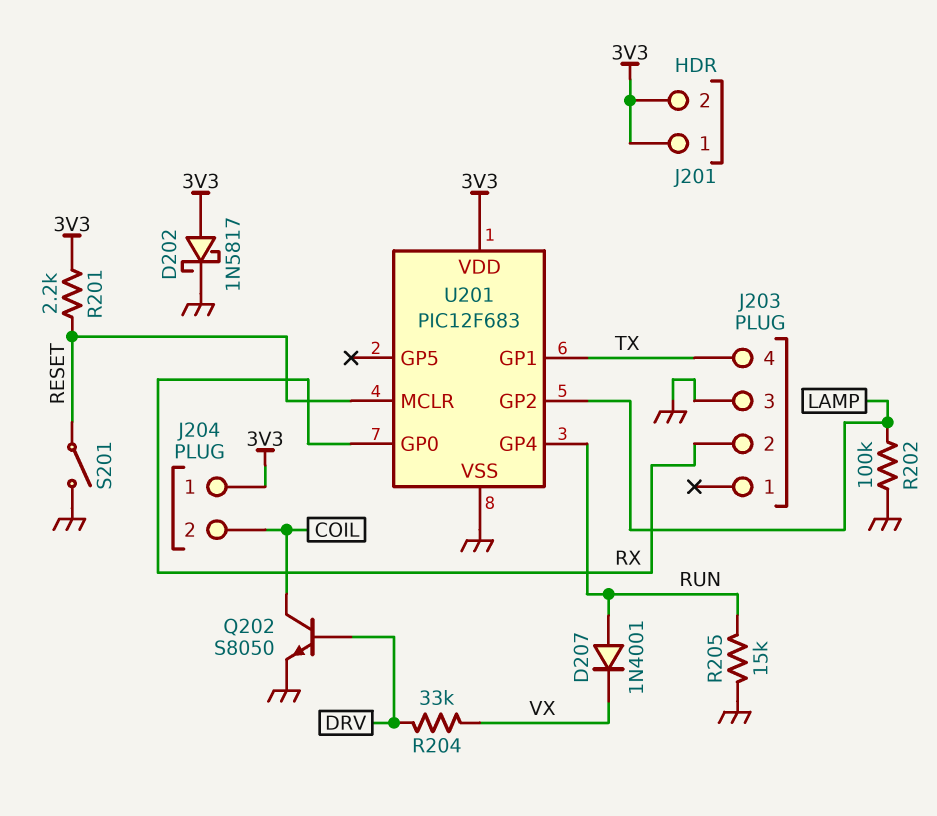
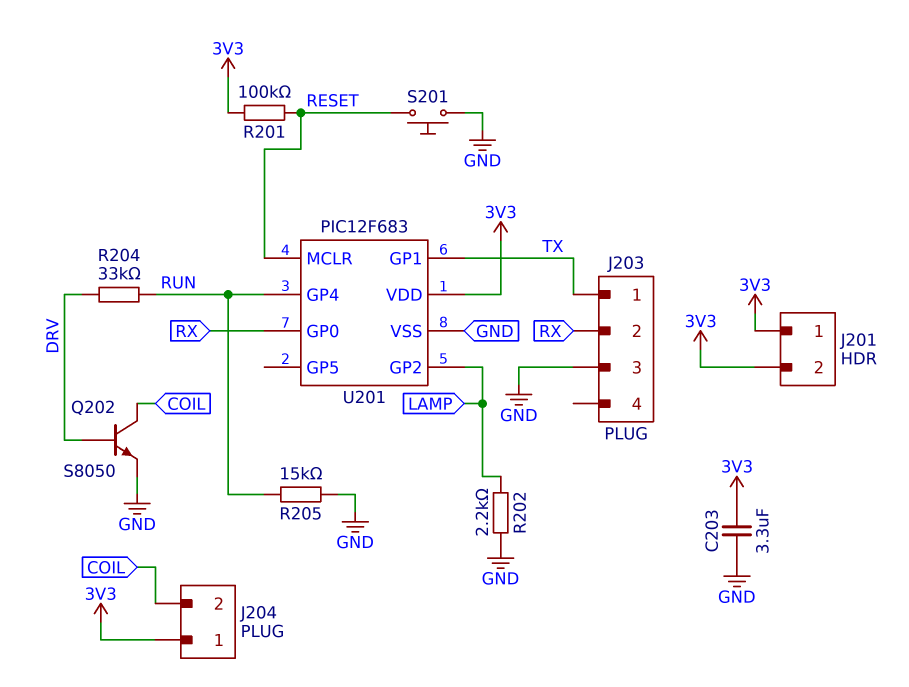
C203: none -> 3.3uF (3V3, GND)
D202: schottky 1N5817 (A 3V3, K GND) -> none
D207: diode 1N4001 (A RUN, K VX) -> none
J203 pin 1: none -> TX
J203 pin 4: TX -> none
R201: 2.2k (3V3, RESET) -> 100k (3V3, RESET)
R202: 100k (GND, LAMP) -> 2.2k (GND, LAMP)
R204: 33k (DRV, VX) -> 33k (DRV, RUN)
S201: switch (GND, RESET) -> button (GND, RESET)

